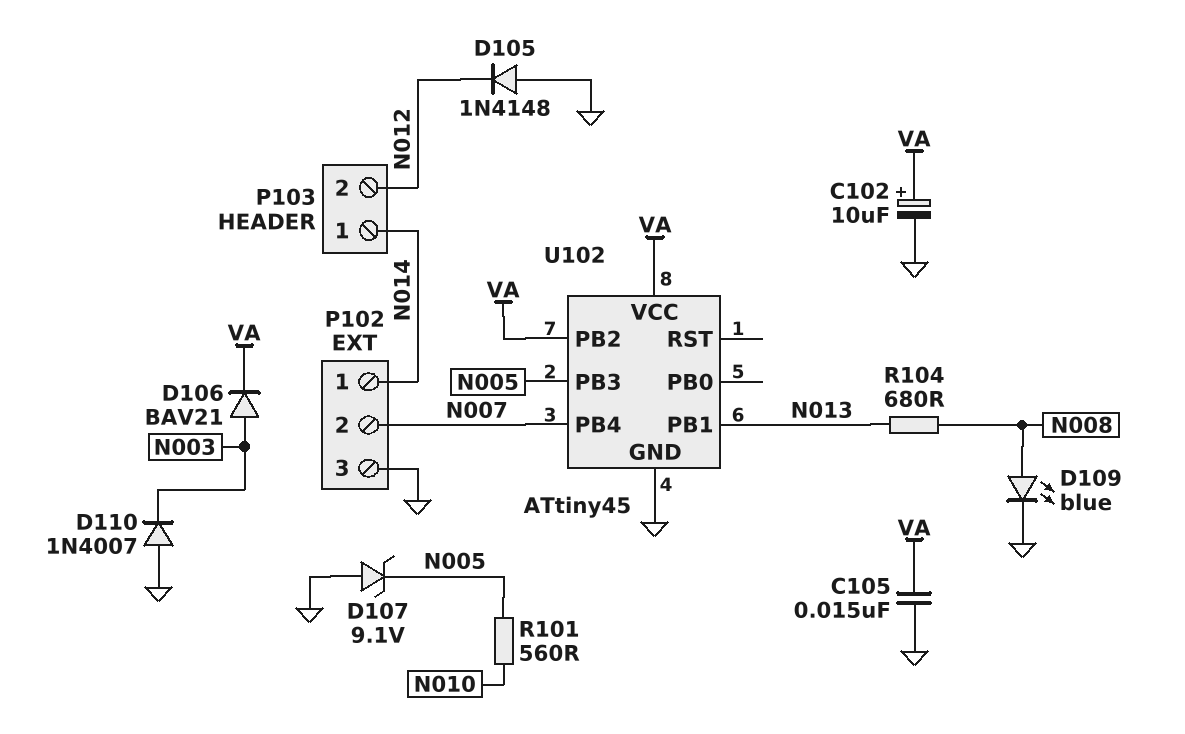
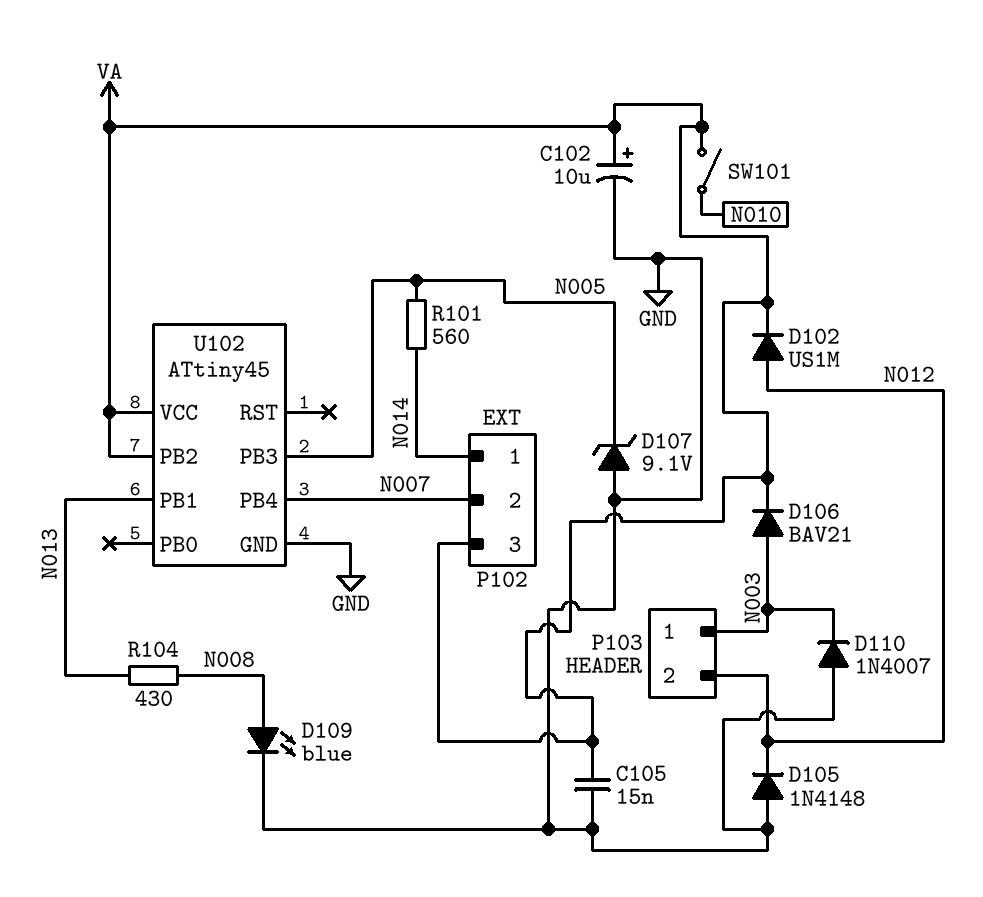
D102: none -> diode US1M (A N012, K VA)
P102 pin 3: GND -> VA
P103 pin 1: N014 -> N003
R101: 560 (N005, N010) -> 560 (N005, N014)
R104: 680 (N008, N013) -> 430 (N008, N013)
SW101: none -> switch (N010, VA)

